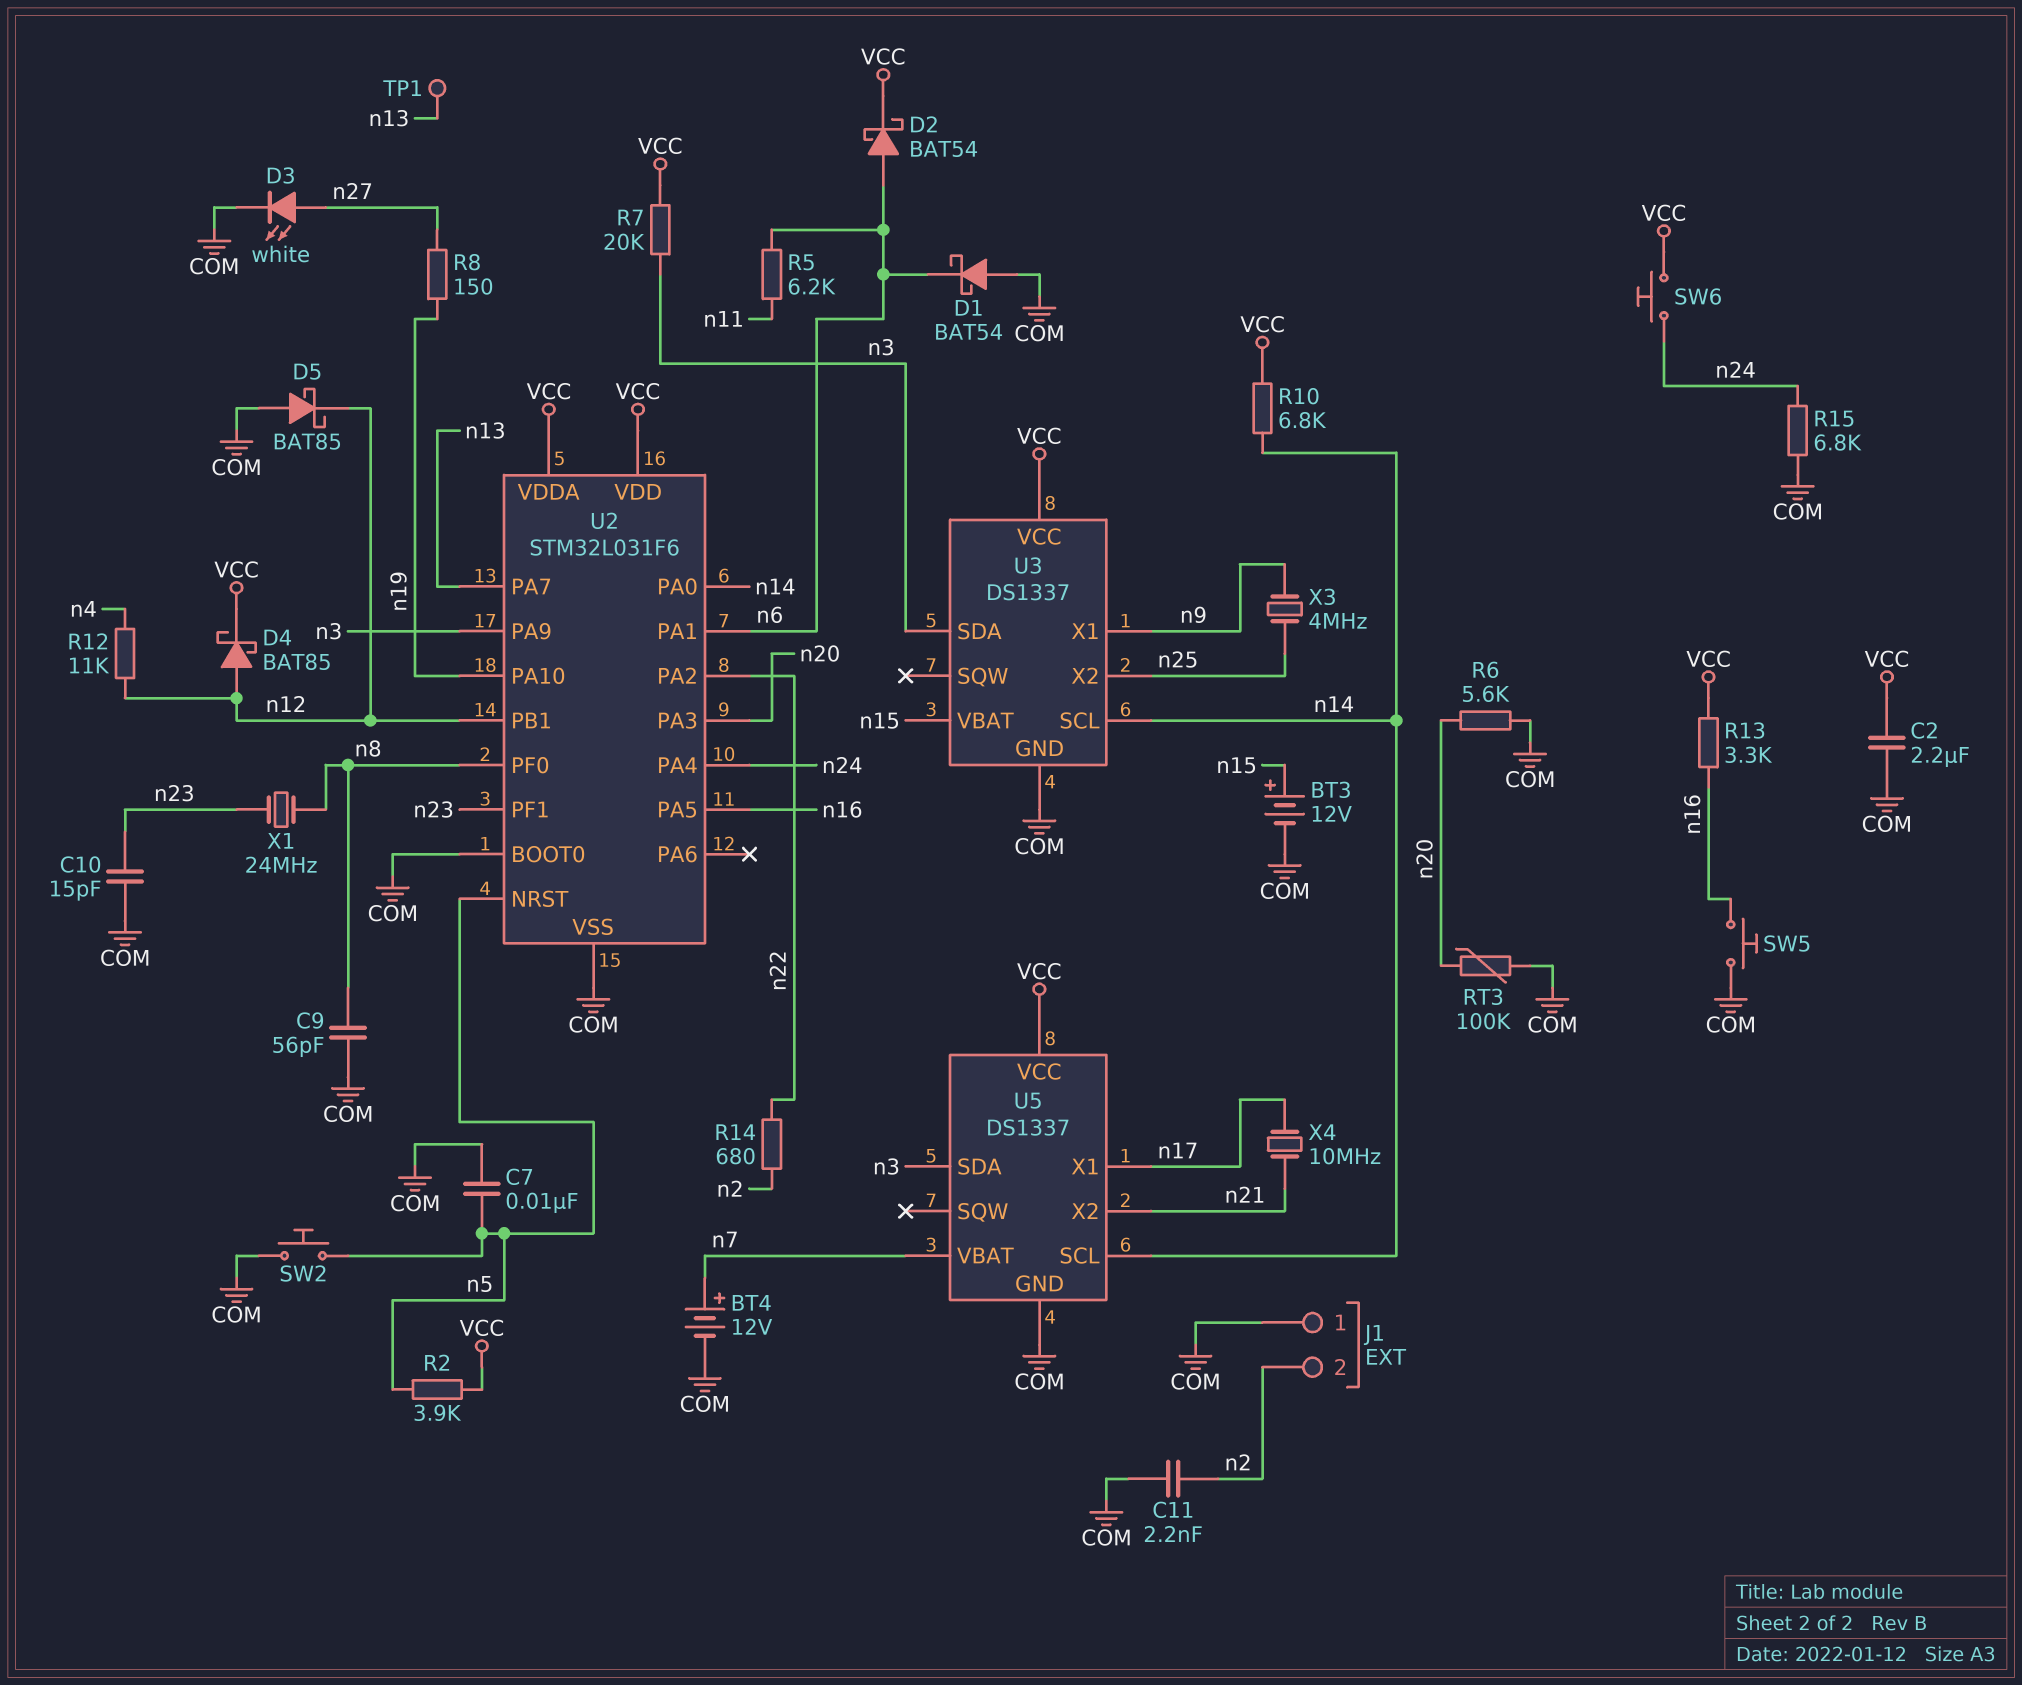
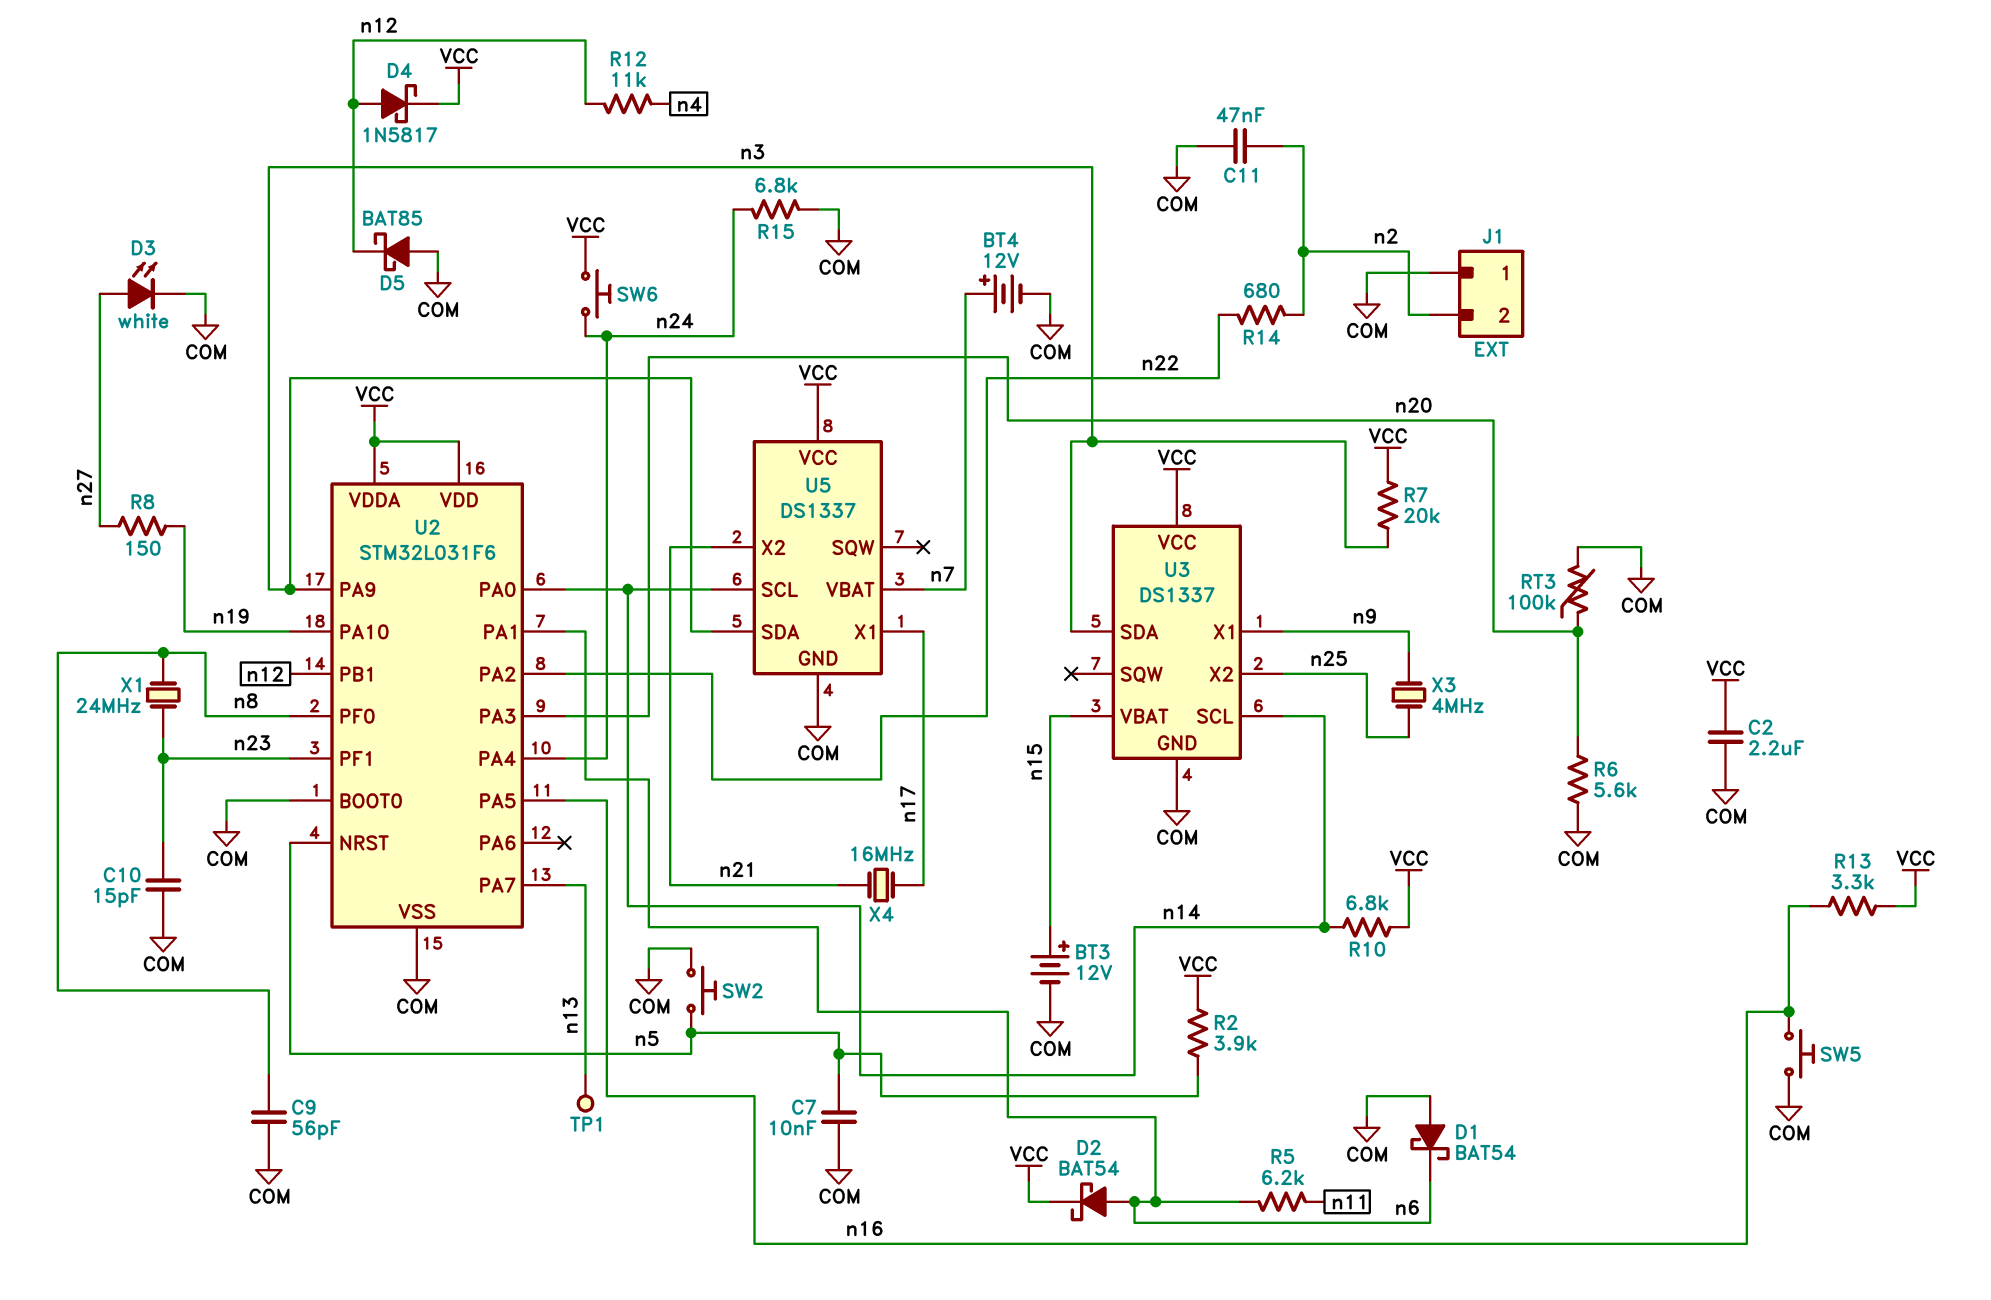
C11: 2.2nF (COM, n2) -> 47nF (COM, n2)
D4: schottky BAT85 (A n12, K VCC) -> schottky 1N5817 (A n12, K VCC)
X4: 10MHz (n17, n21) -> 16MHz (n17, n21)

